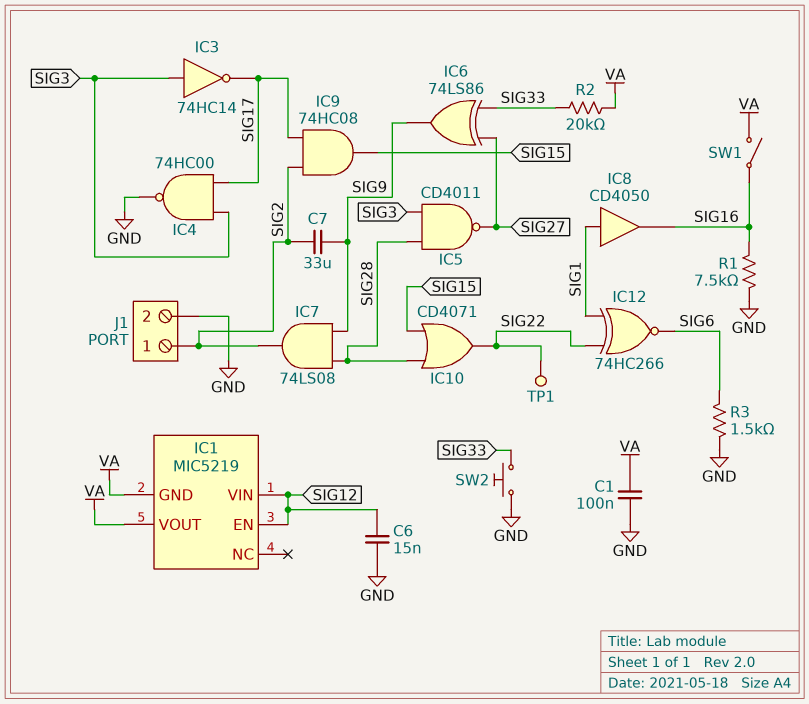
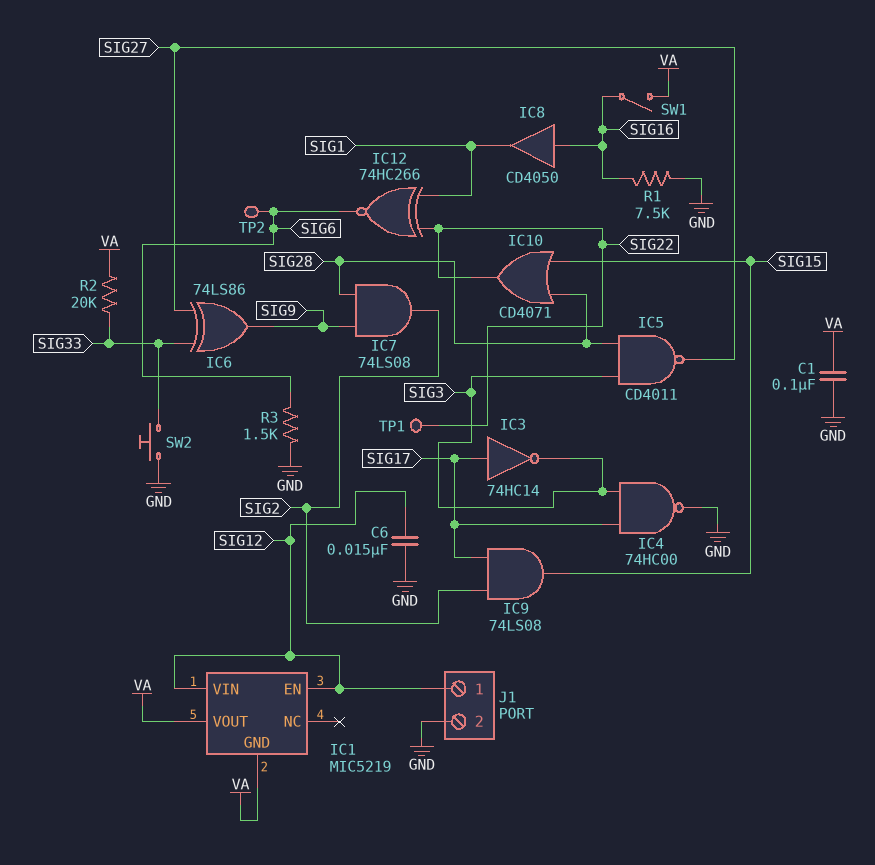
C7: 33uF (SIG2, SIG9) -> none
IC3: NOT 74HC14 (in SIG3, out SIG17) -> NOT 74HC14 (in SIG17, out SIG3)
IC8: buffer CD4050 (in SIG1, out SIG16) -> buffer CD4050 (in SIG16, out SIG1)
IC9: AND 74HC08 (in SIG2, in SIG17, out SIG15) -> AND 74LS08 (in SIG2, in SIG17, out SIG15)
J1 pin 1: SIG2 -> SIG12
TP2: none -> test point (SIG6)

